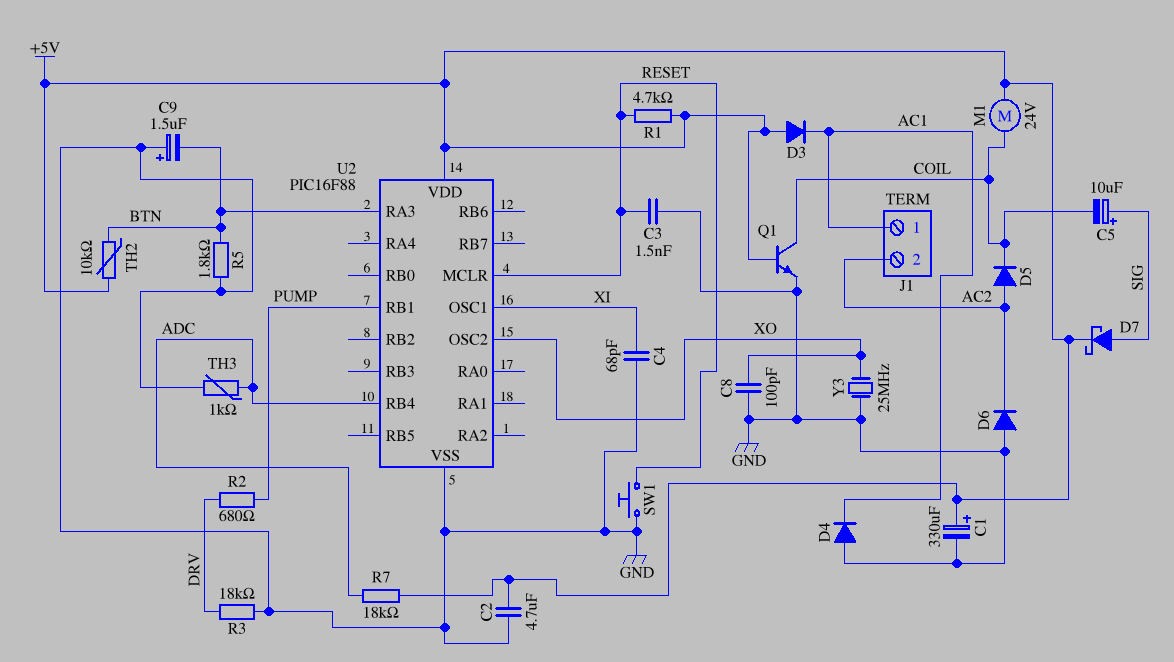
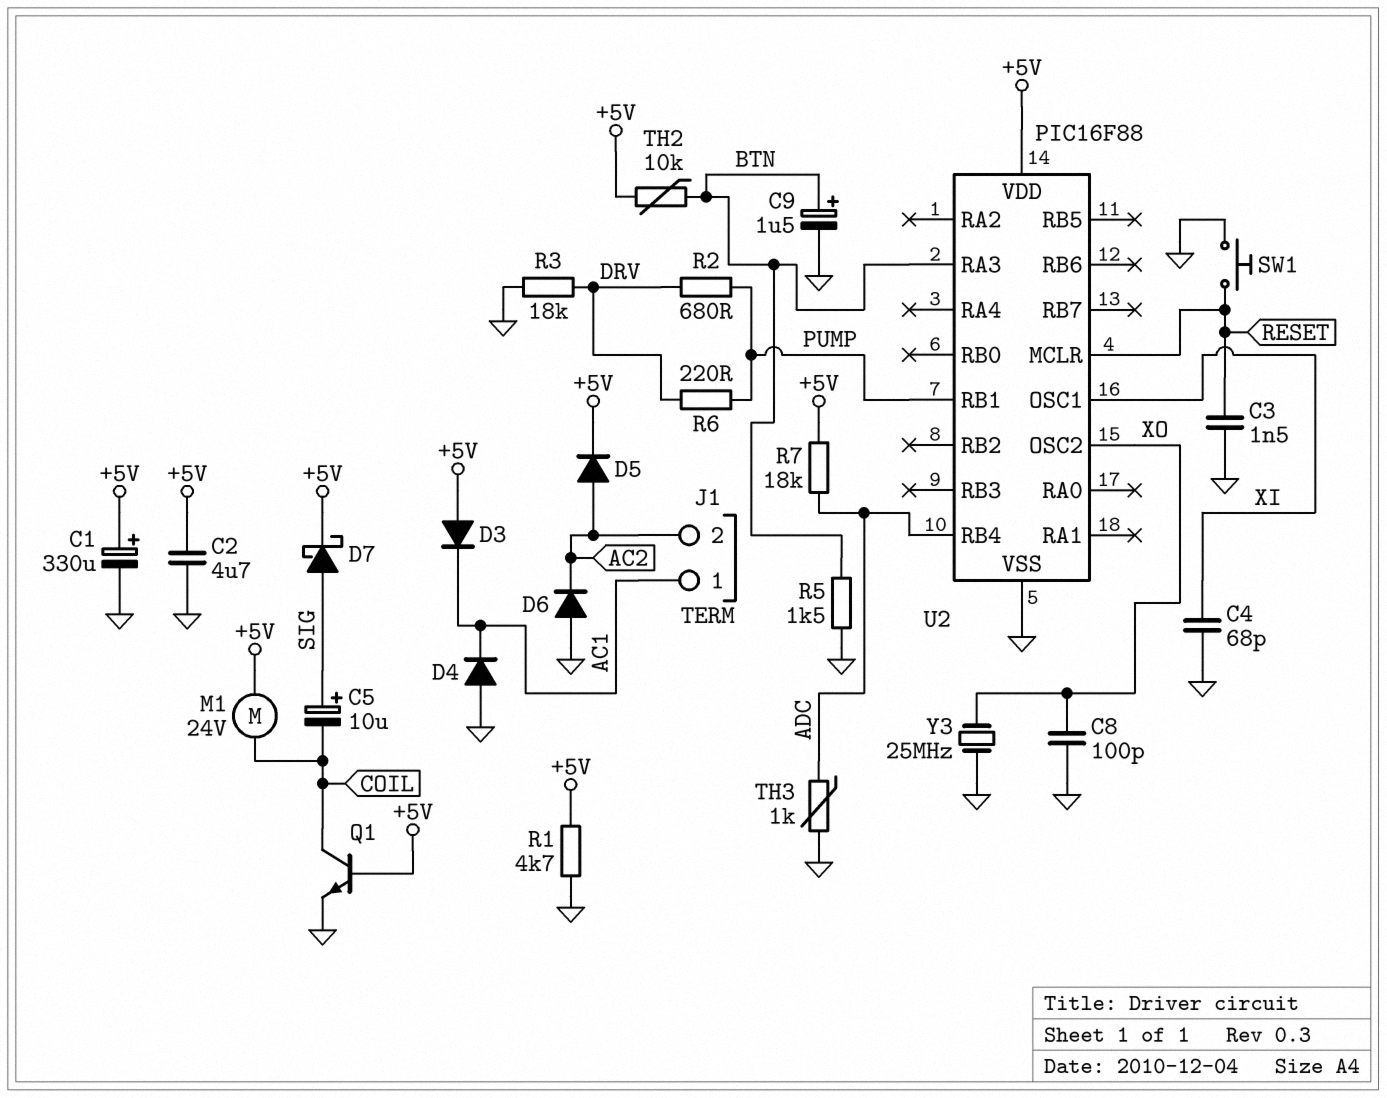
C9: 1.5uF (plus GND, minus BTN) -> 1.5uF (plus BTN, minus GND)
D5: diode (A AC2, K COIL) -> diode (A AC2, K +5V)
R1: 4.7k (+5V, RESET) -> 4.7k (+5V, GND)
R5: 1.8k (BTN, GND) -> 1.5k (BTN, GND)
R6: none -> 220 (DRV, PUMP)

